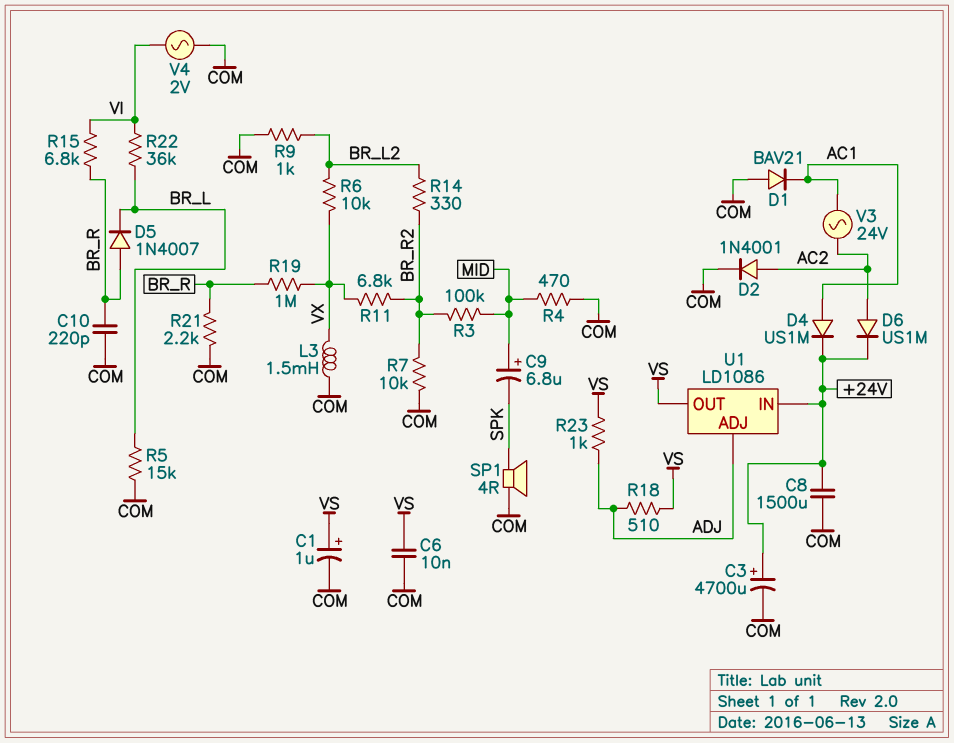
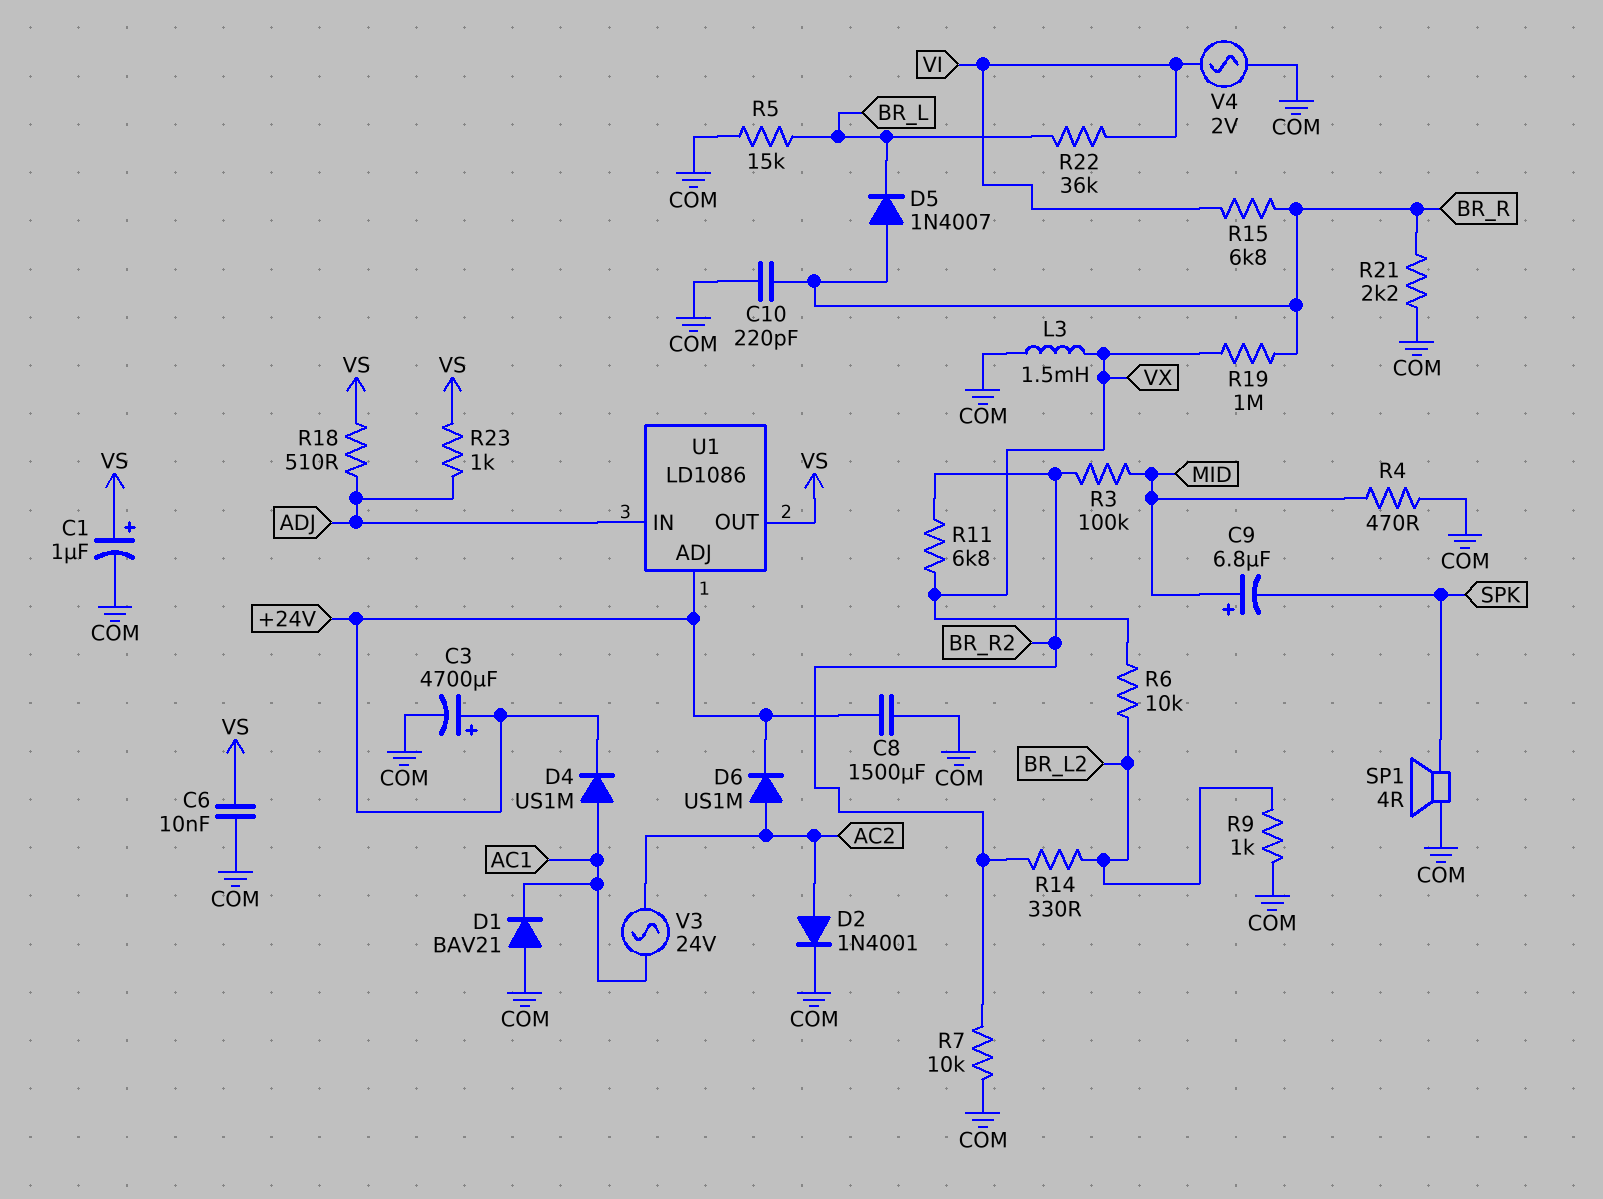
U1 pin ADJ: ADJ -> +24V
U1 pin IN: +24V -> ADJ

